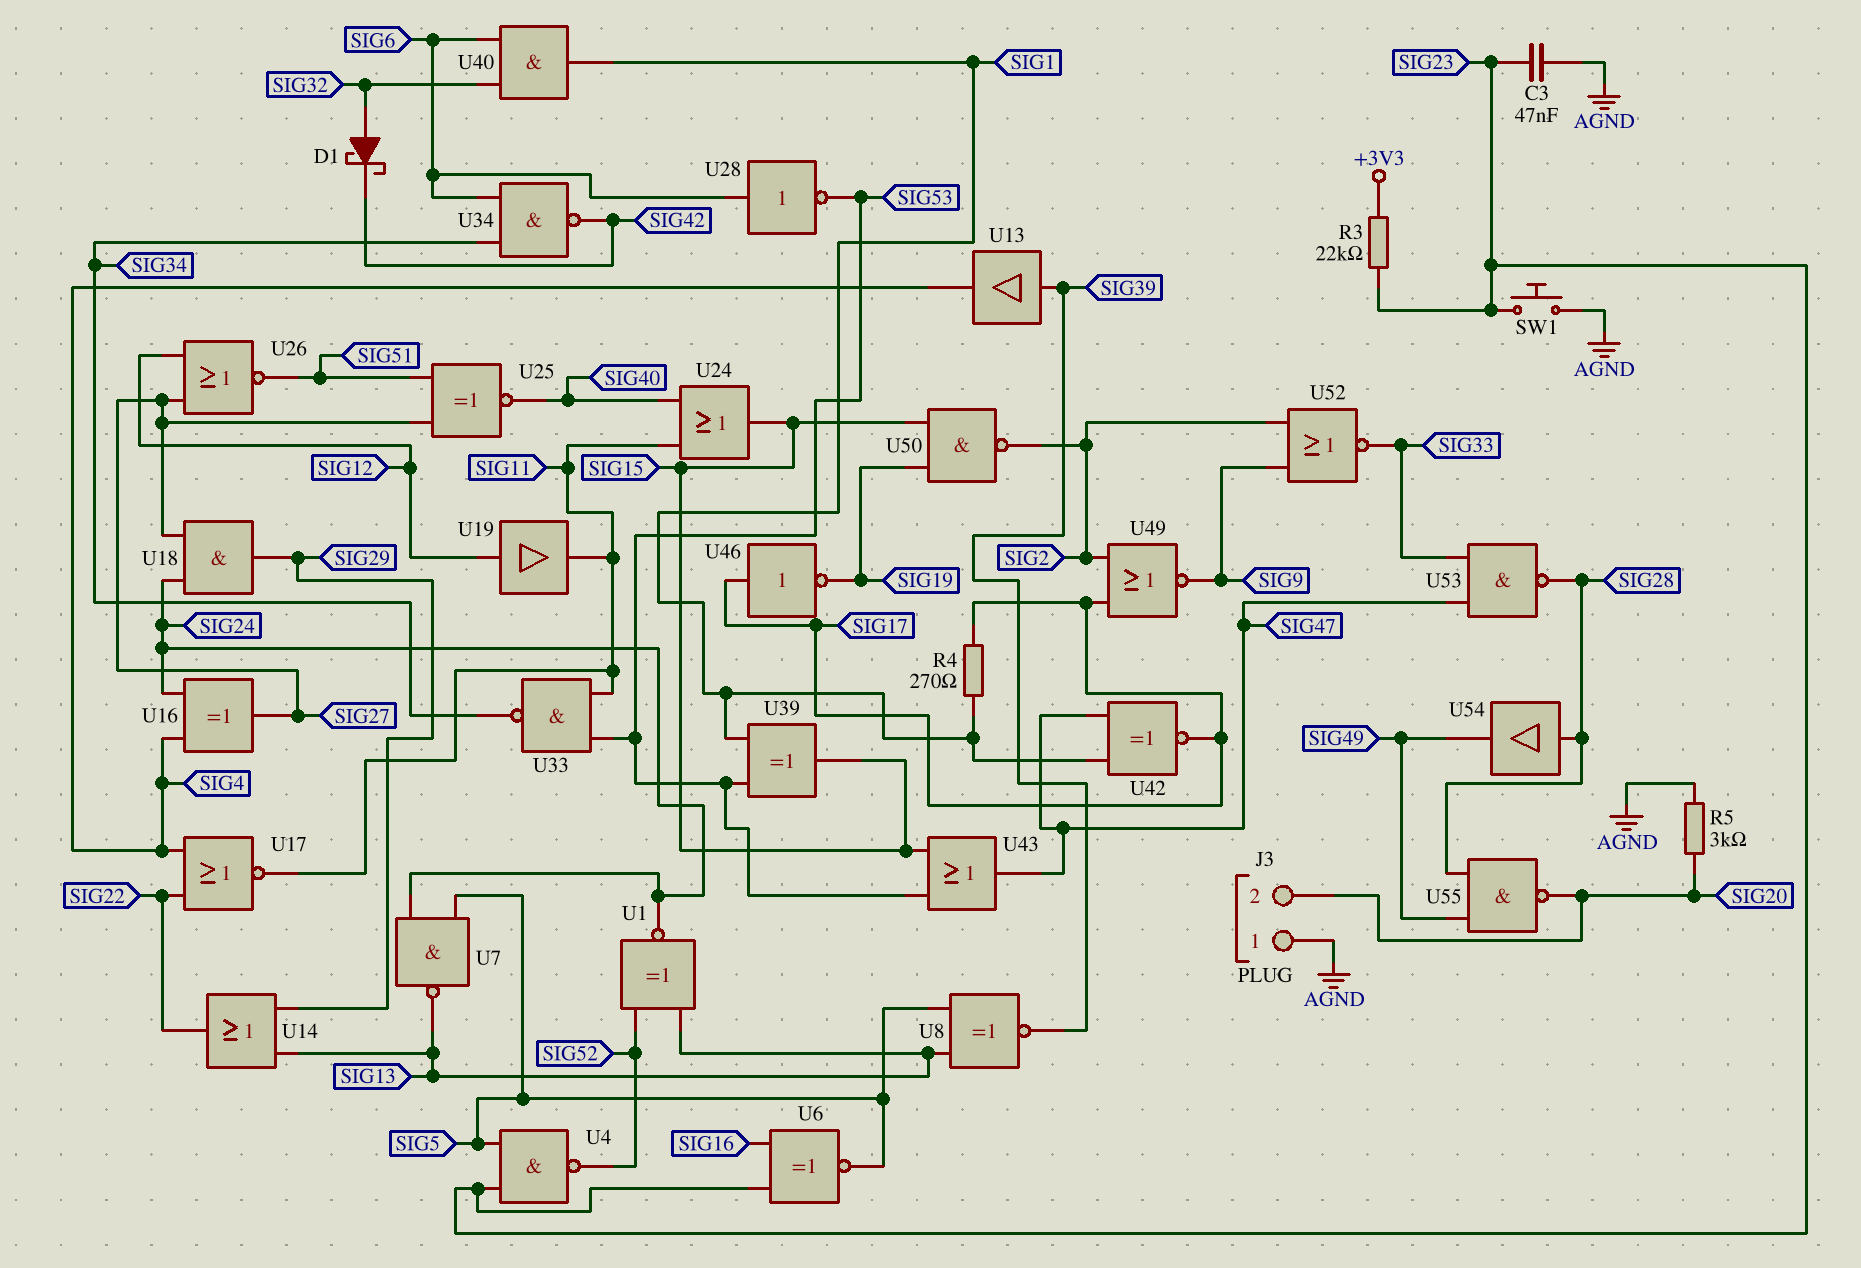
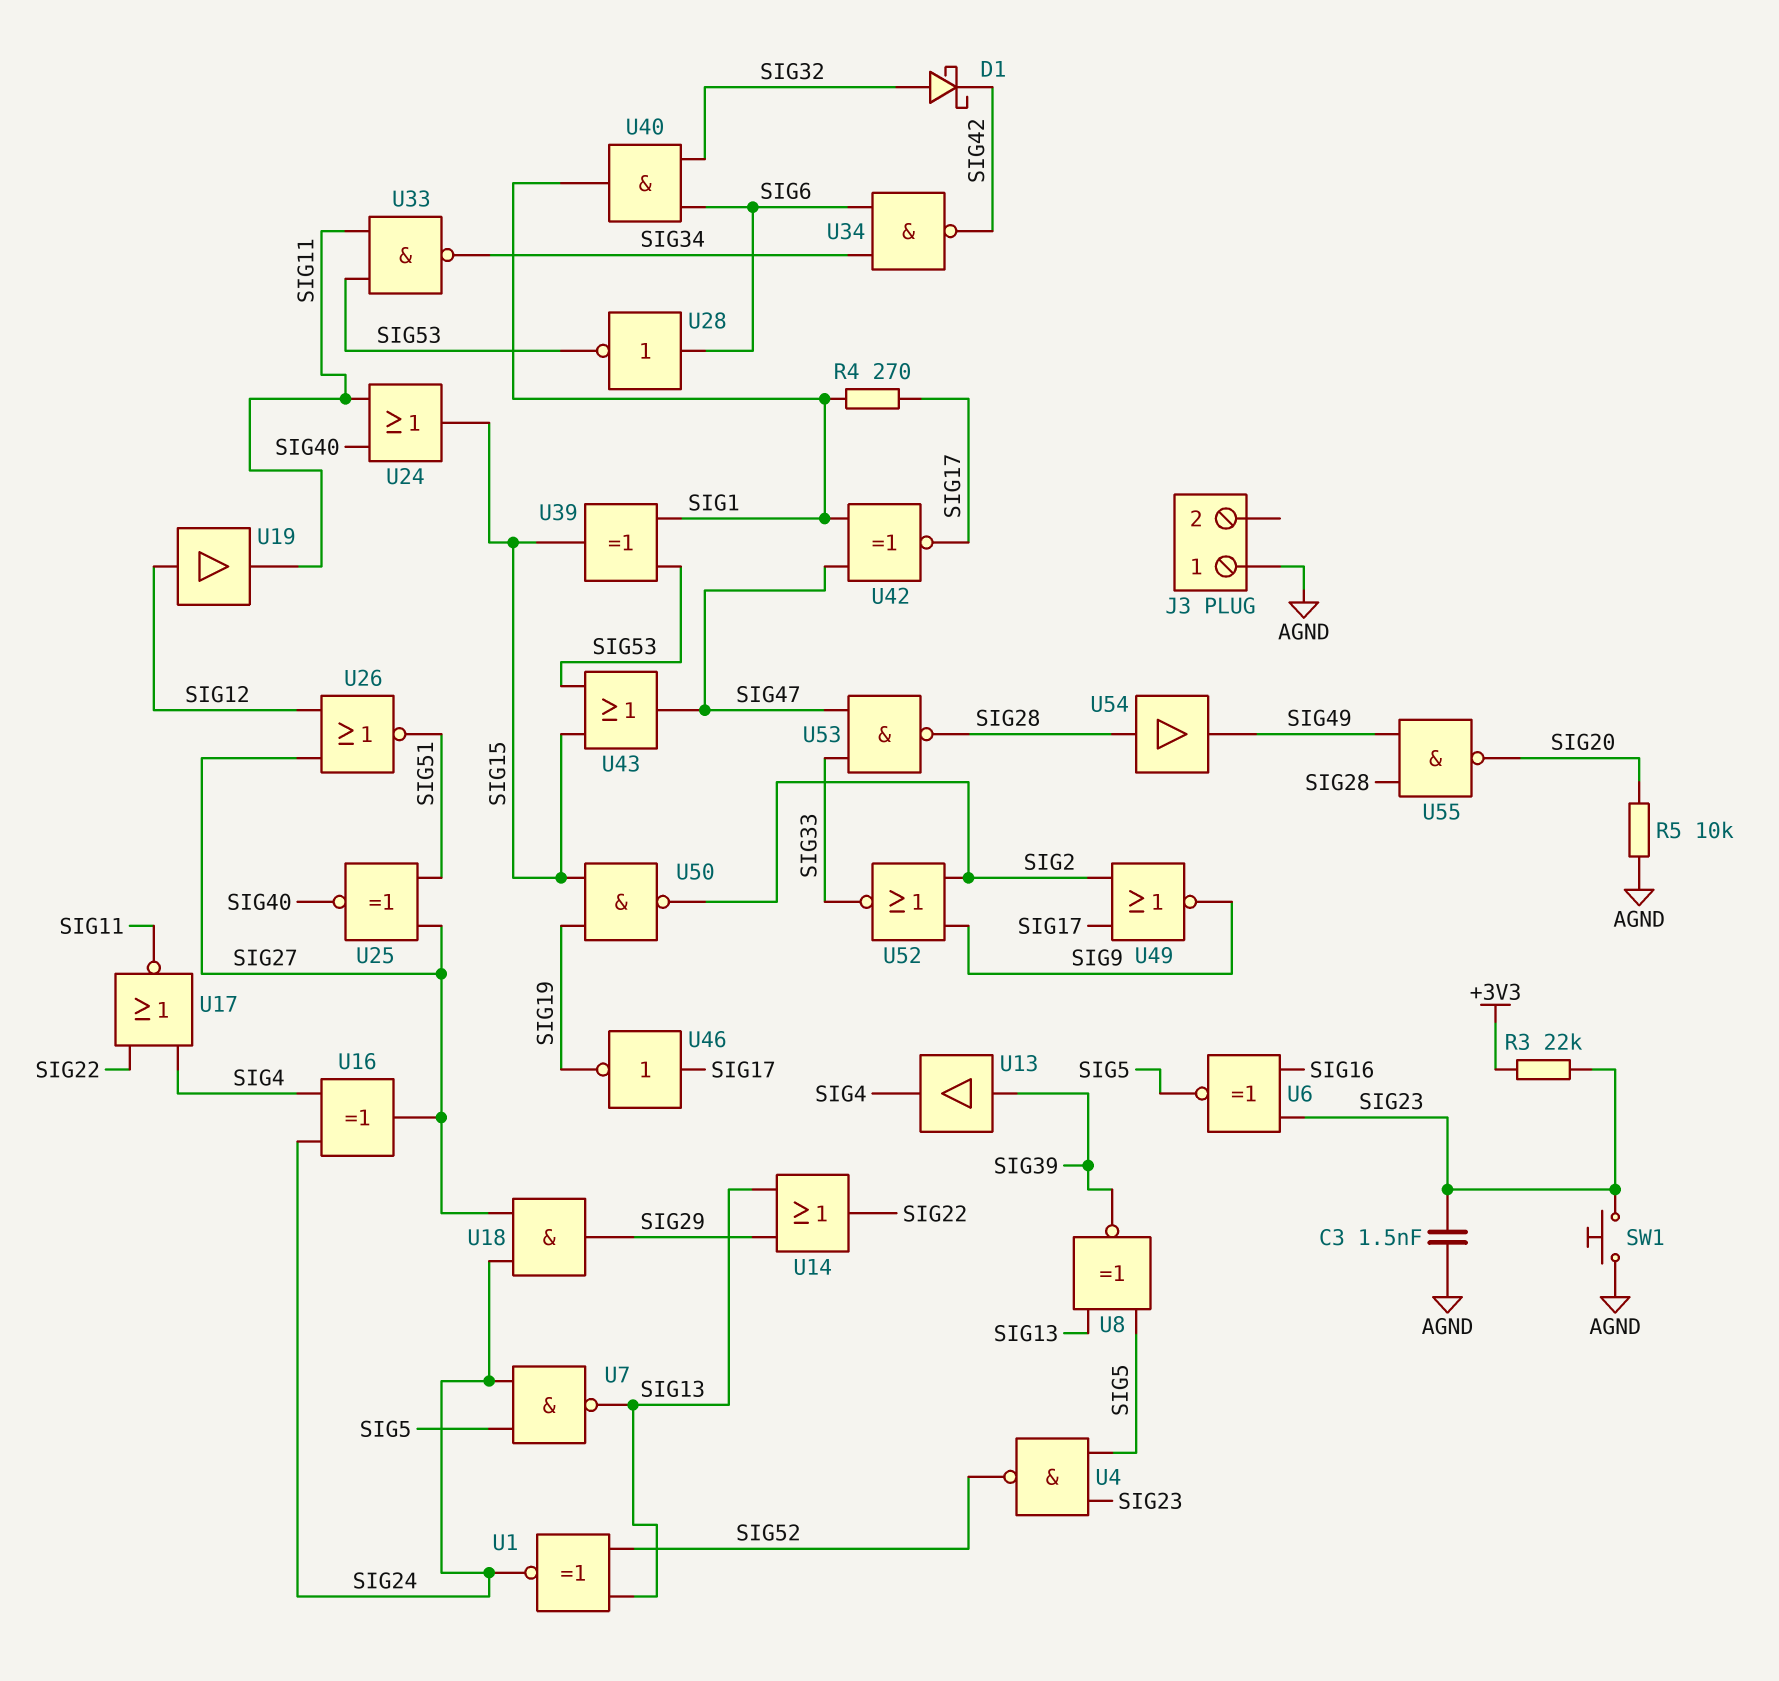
C3: 47nF (AGND, SIG23) -> 1.5nF (AGND, SIG23)
J3 pin 2: SIG20 -> none
R5: 3k (AGND, SIG20) -> 10k (AGND, SIG20)

